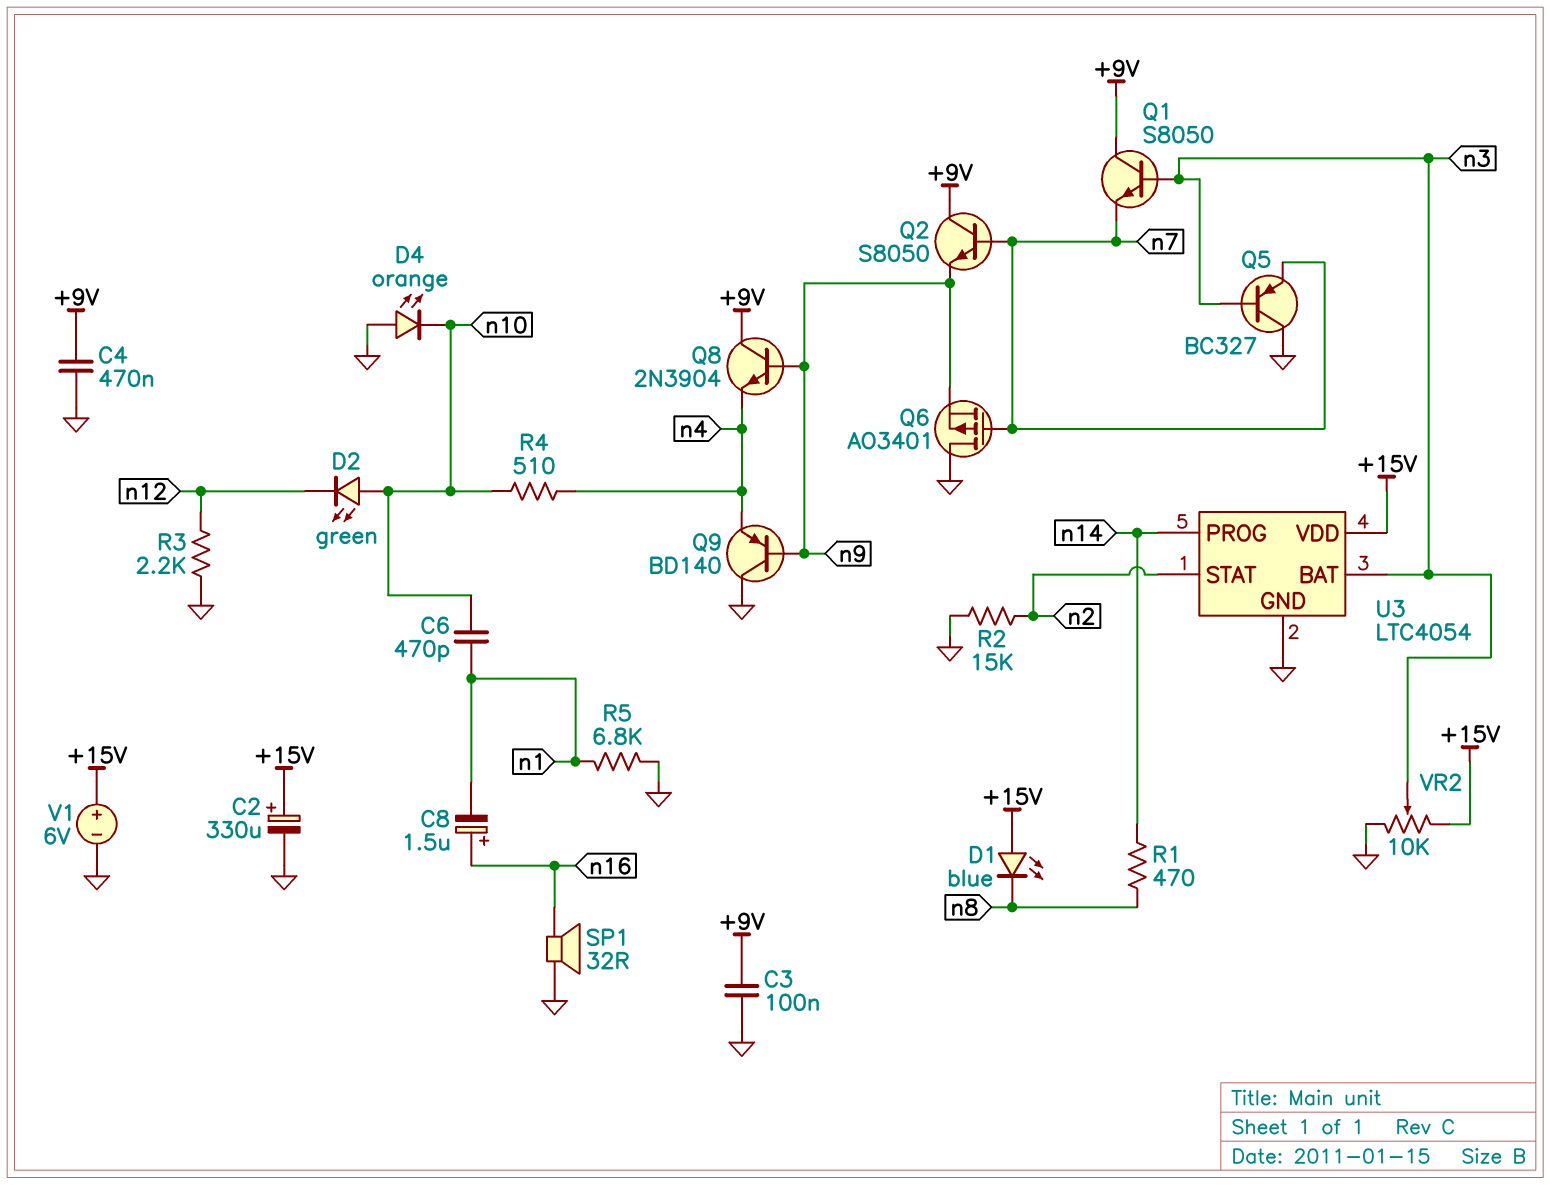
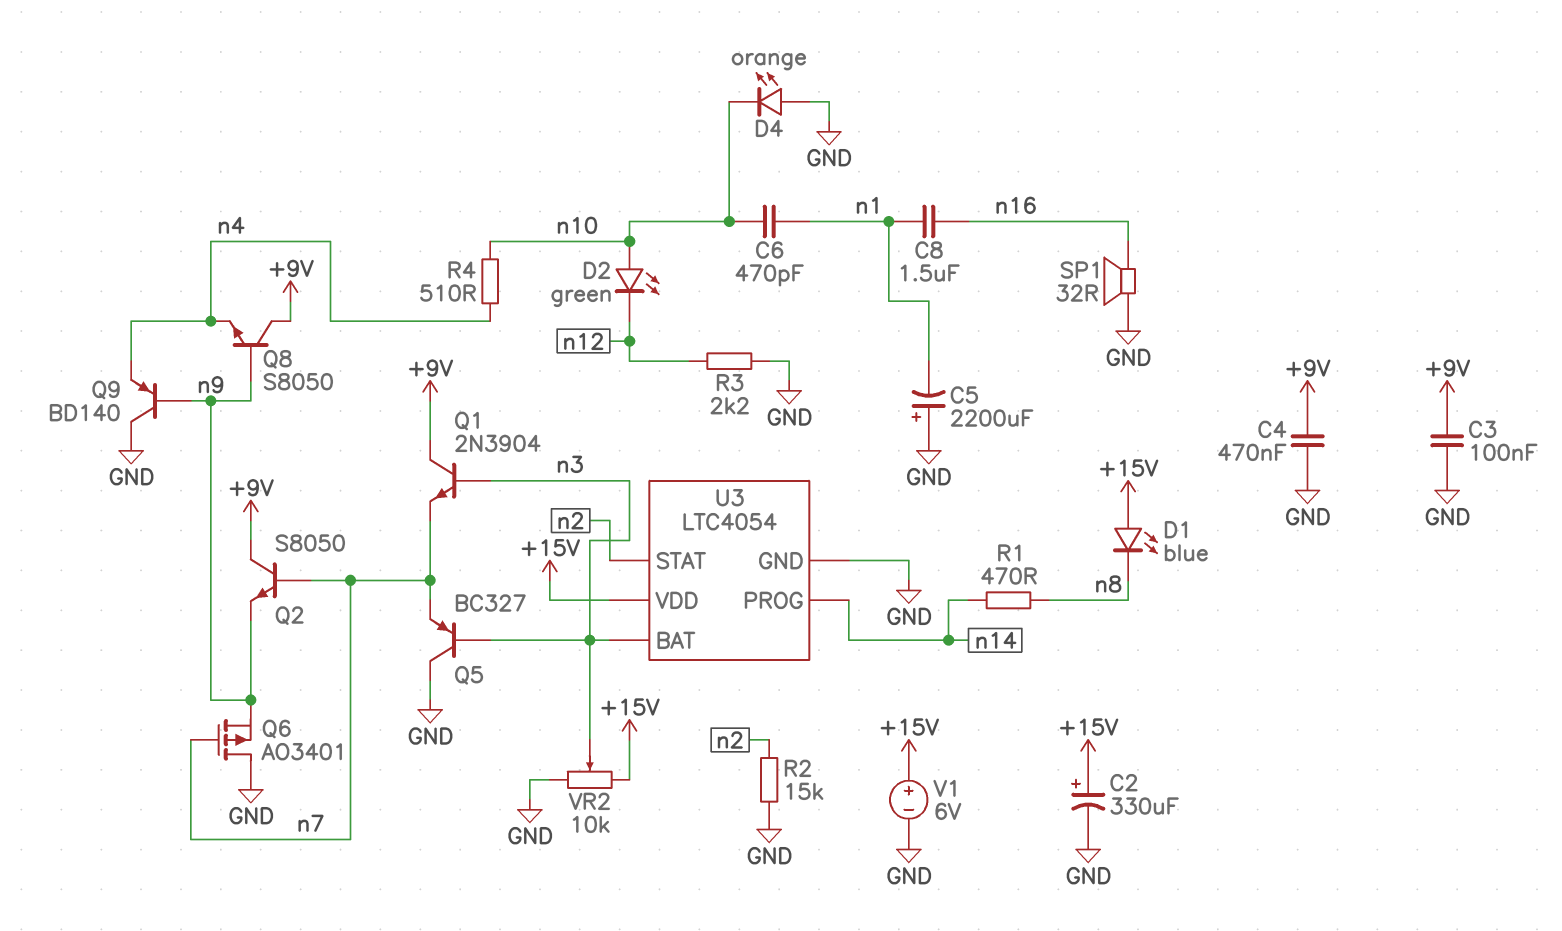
C5: none -> 2200uF (plus GND, minus n1)
C8: 1.5uF (plus n16, minus n1) -> 1.5uF (n1, n16)
Q1: NPN S8050 (B n3, C +9V, E n7) -> NPN 2N3904 (B n3, C +9V, E n7)
Q8: NPN 2N3904 (B n9, C +9V, E n4) -> NPN S8050 (B n9, C +9V, E n4)
R5: 6.8k (GND, n1) -> none

